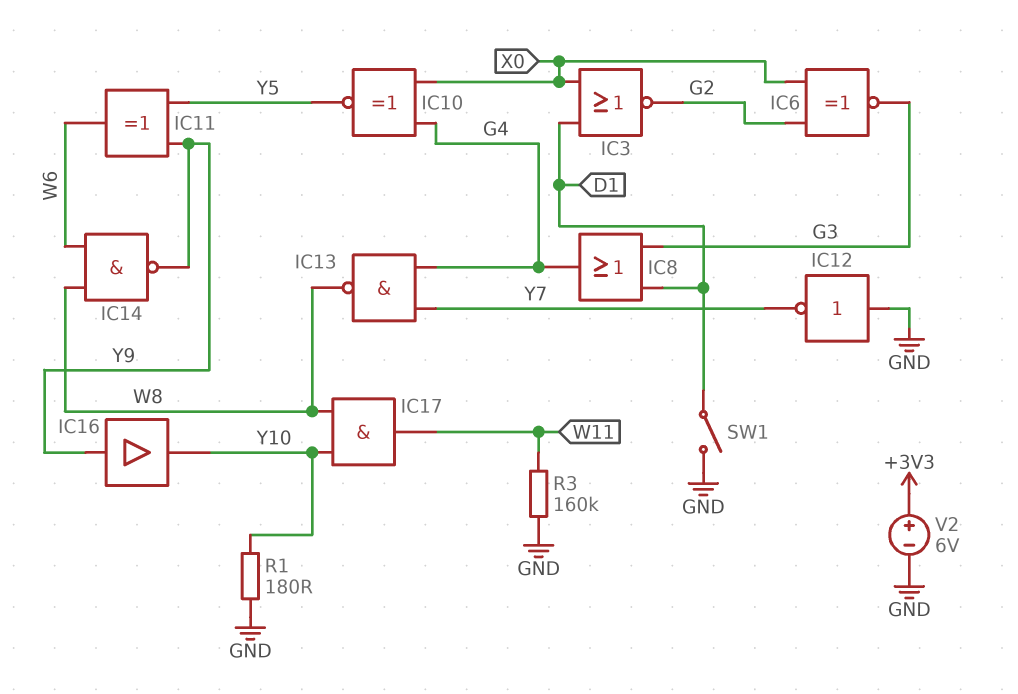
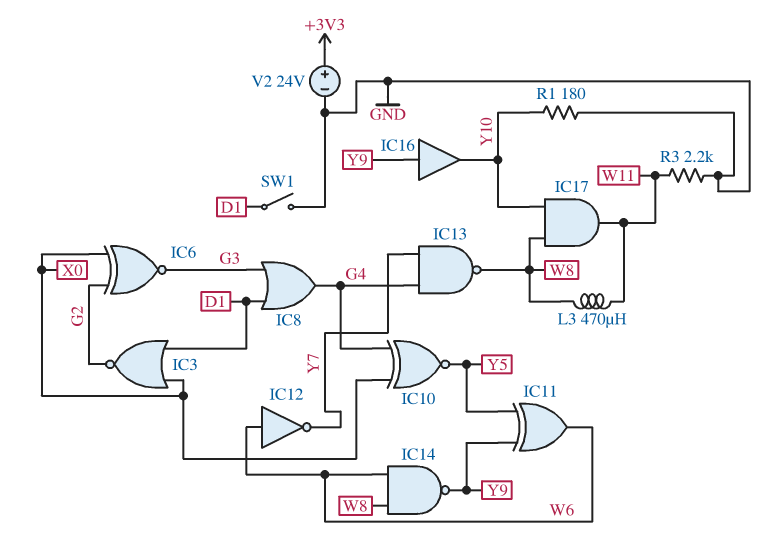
IC12: NOT (in GND, out Y7) -> NOT (in W6, out Y7)
L3: none -> 470uH (W8, W11)
R3: 160k (GND, W11) -> 2.2k (GND, W11)
V2: 6V (plus +3V3, minus GND) -> 24V (plus +3V3, minus GND)

